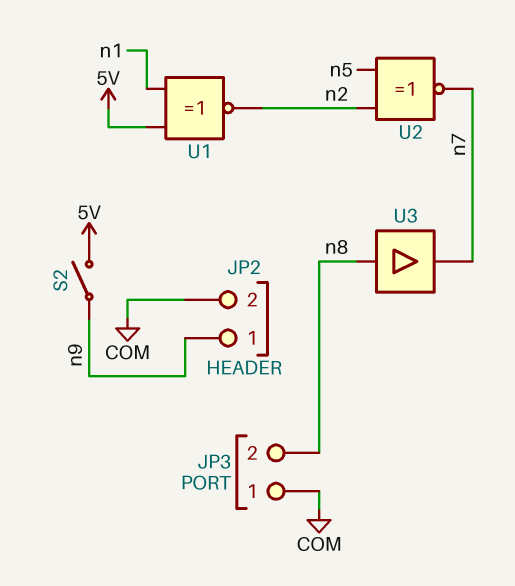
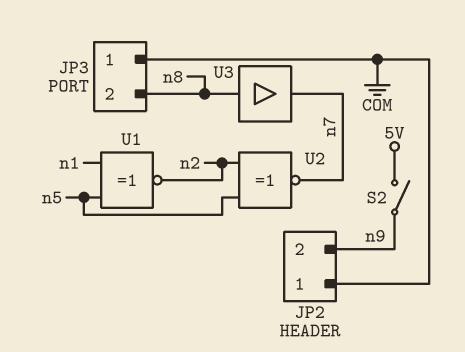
JP2 pin 1: n9 -> COM
JP2 pin 2: COM -> n9
U1: XNOR (in 5V, in n1, out n2) -> XNOR (in n1, in n5, out n2)

